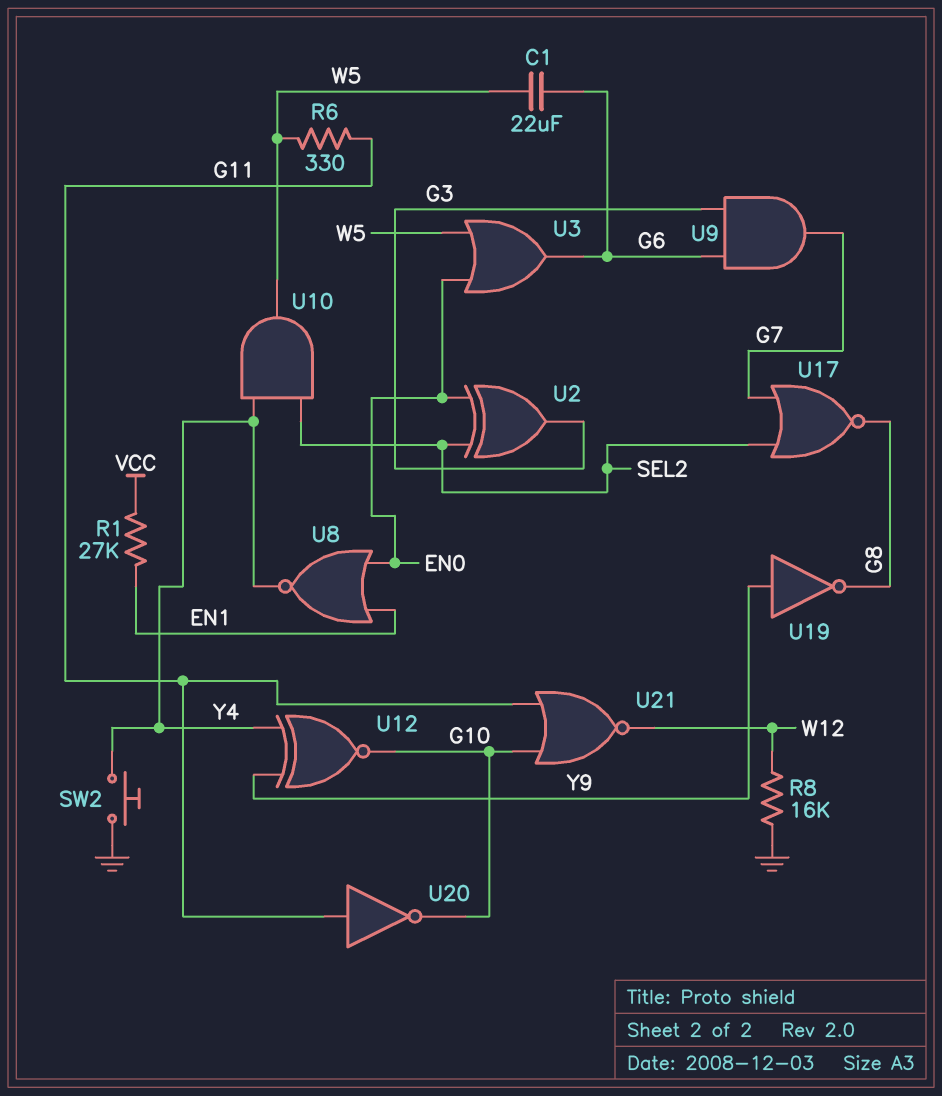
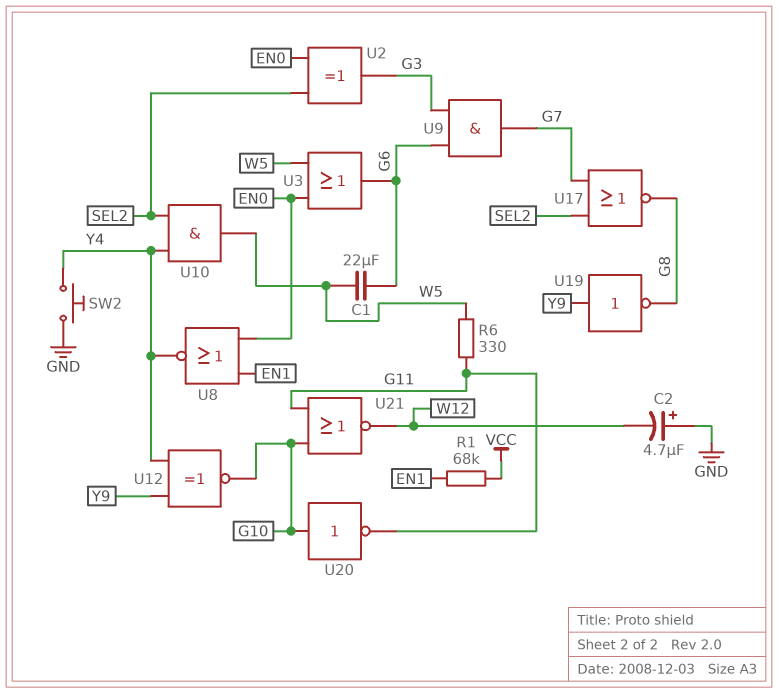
C2: none -> 4.7uF (plus GND, minus W12)
R1: 27k (EN1, VCC) -> 68k (EN1, VCC)
R8: 16k (GND, W12) -> none
U20: NOT (in G11, out G10) -> NOT (in G10, out G11)

